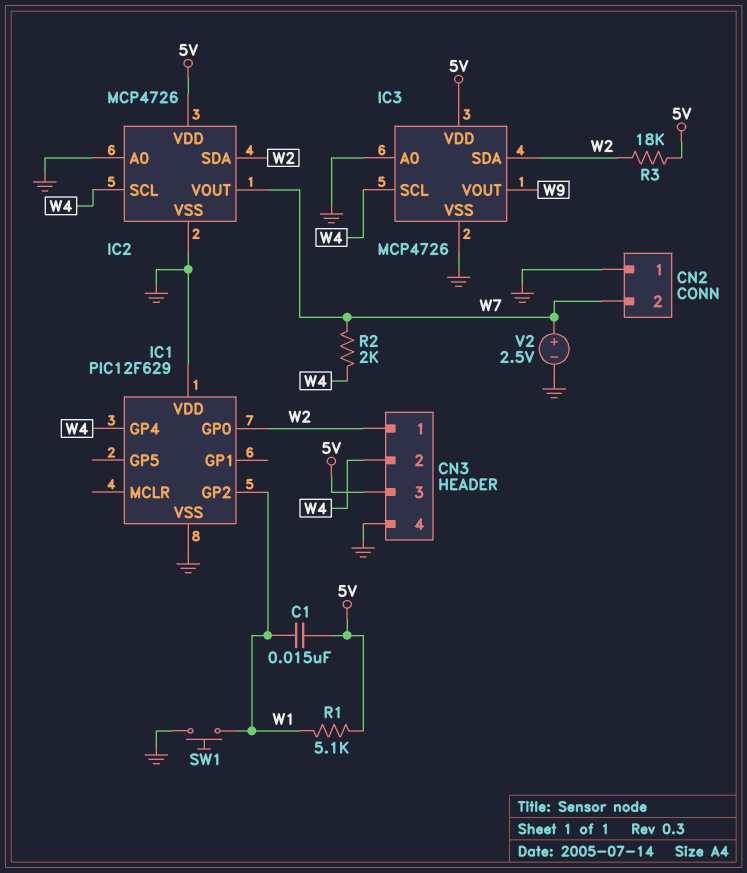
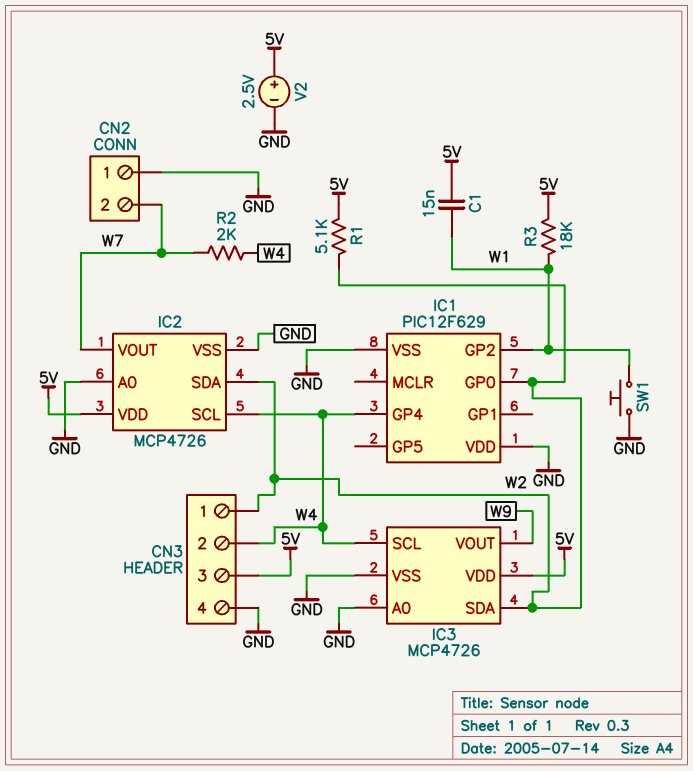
R1: 5.1k (5V, W1) -> 5.1k (5V, W2)
R3: 18k (5V, W2) -> 18k (5V, W1)
V2: 2.5V (plus W7, minus GND) -> 2.5V (plus 5V, minus GND)

